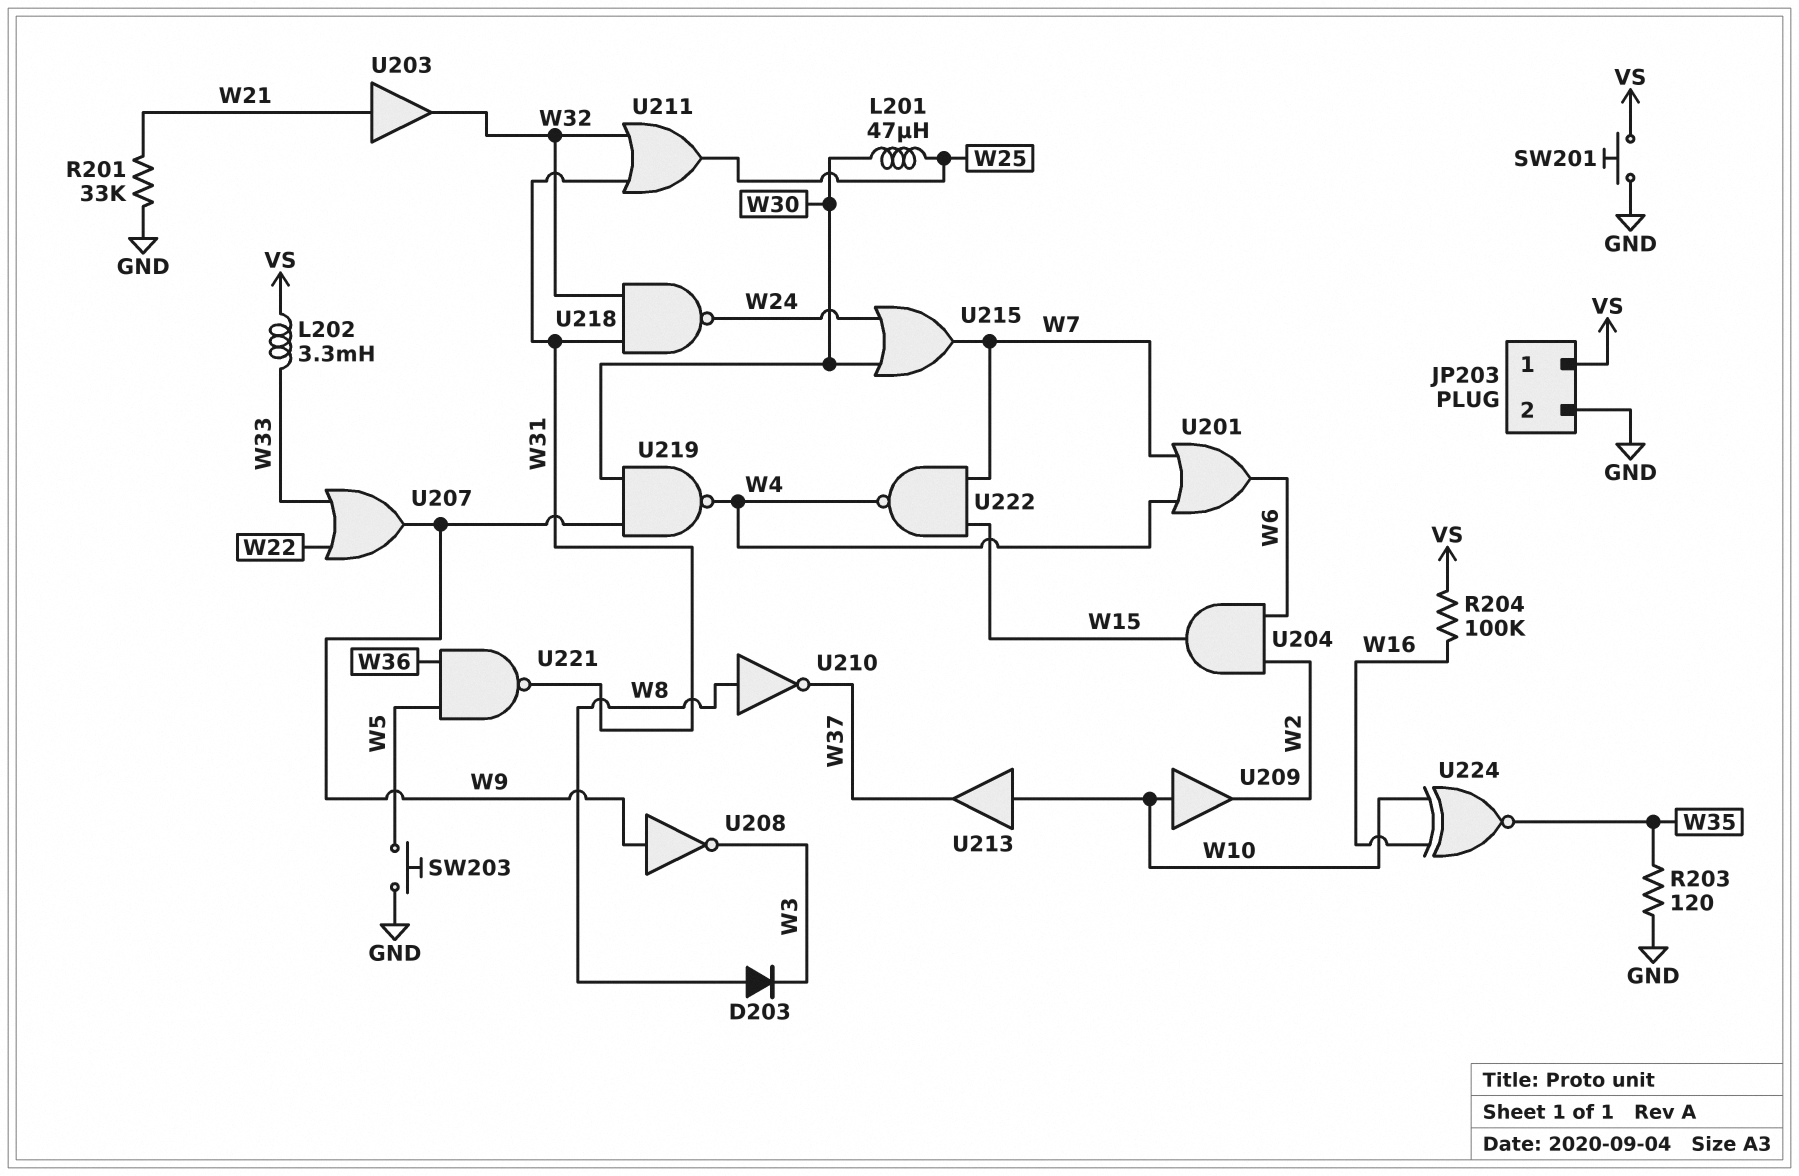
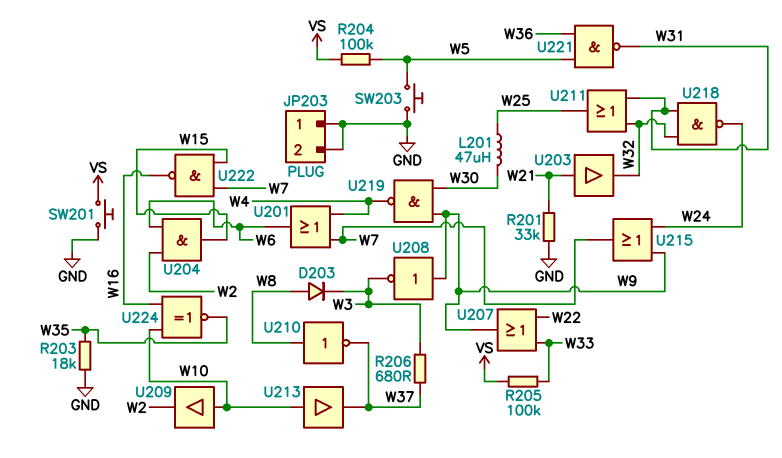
JP203 pin 1: VS -> GND
L202: 3.3mH (VS, W33) -> none
R203: 120 (GND, W35) -> 18k (GND, W35)
R204: 100k (VS, W16) -> 100k (VS, W5)
R205: none -> 100k (VS, W33)
R206: none -> 680 (W3, W37)
U215: OR (in W24, in W30, out W7) -> OR (in W9, in W24, out W7)
U222: NAND (in W7, in W15, out W4) -> NAND (in W7, in W15, out W16)

